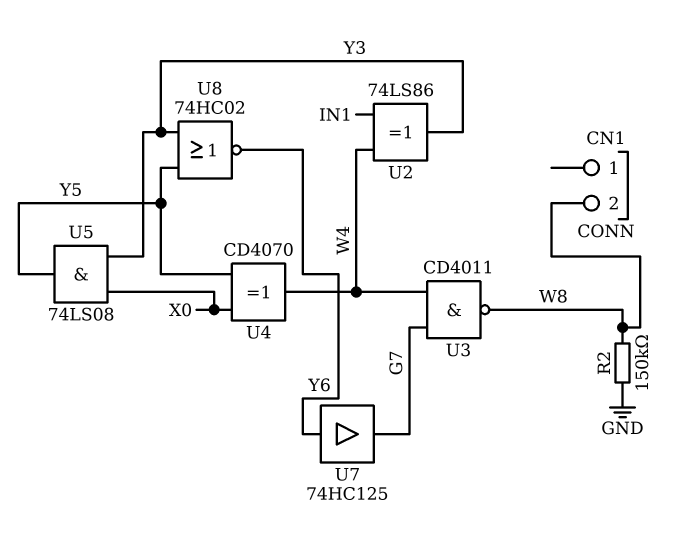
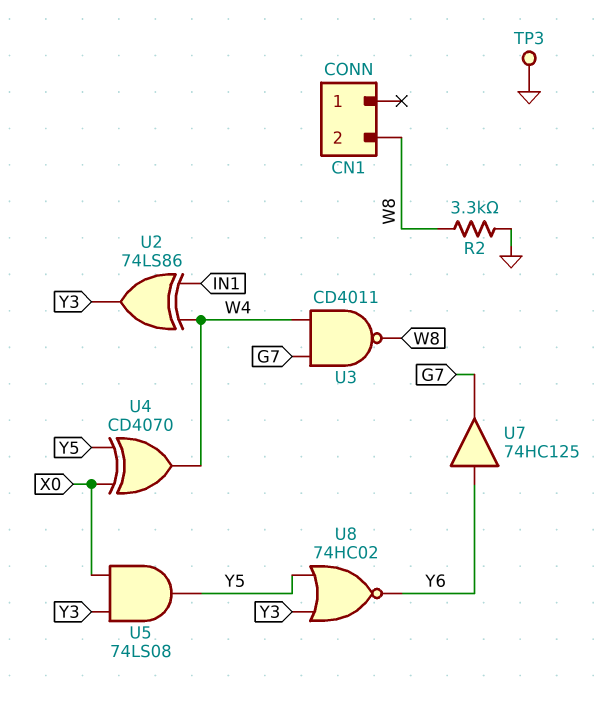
R2: 150k (GND, W8) -> 3.3k (GND, W8)
TP3: none -> test point (GND)

